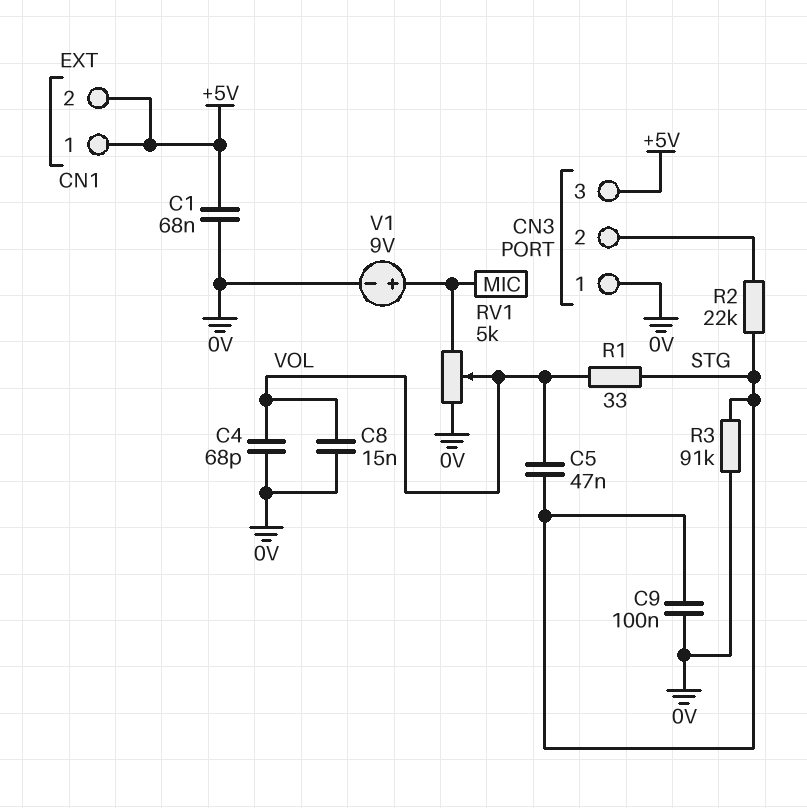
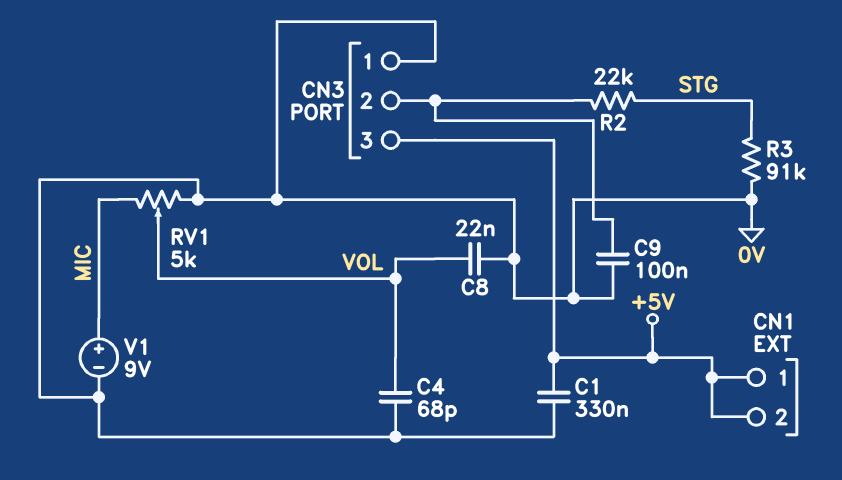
C1: 68nF (+5V, 0V) -> 330nF (+5V, 0V)
C5: 47nF (STG, VOL) -> none
C8: 15nF (0V, VOL) -> 22nF (0V, VOL)
C9: 100nF (0V, STG) -> 100nF (0V, CN3/2)
R1: 33 (STG, VOL) -> none

